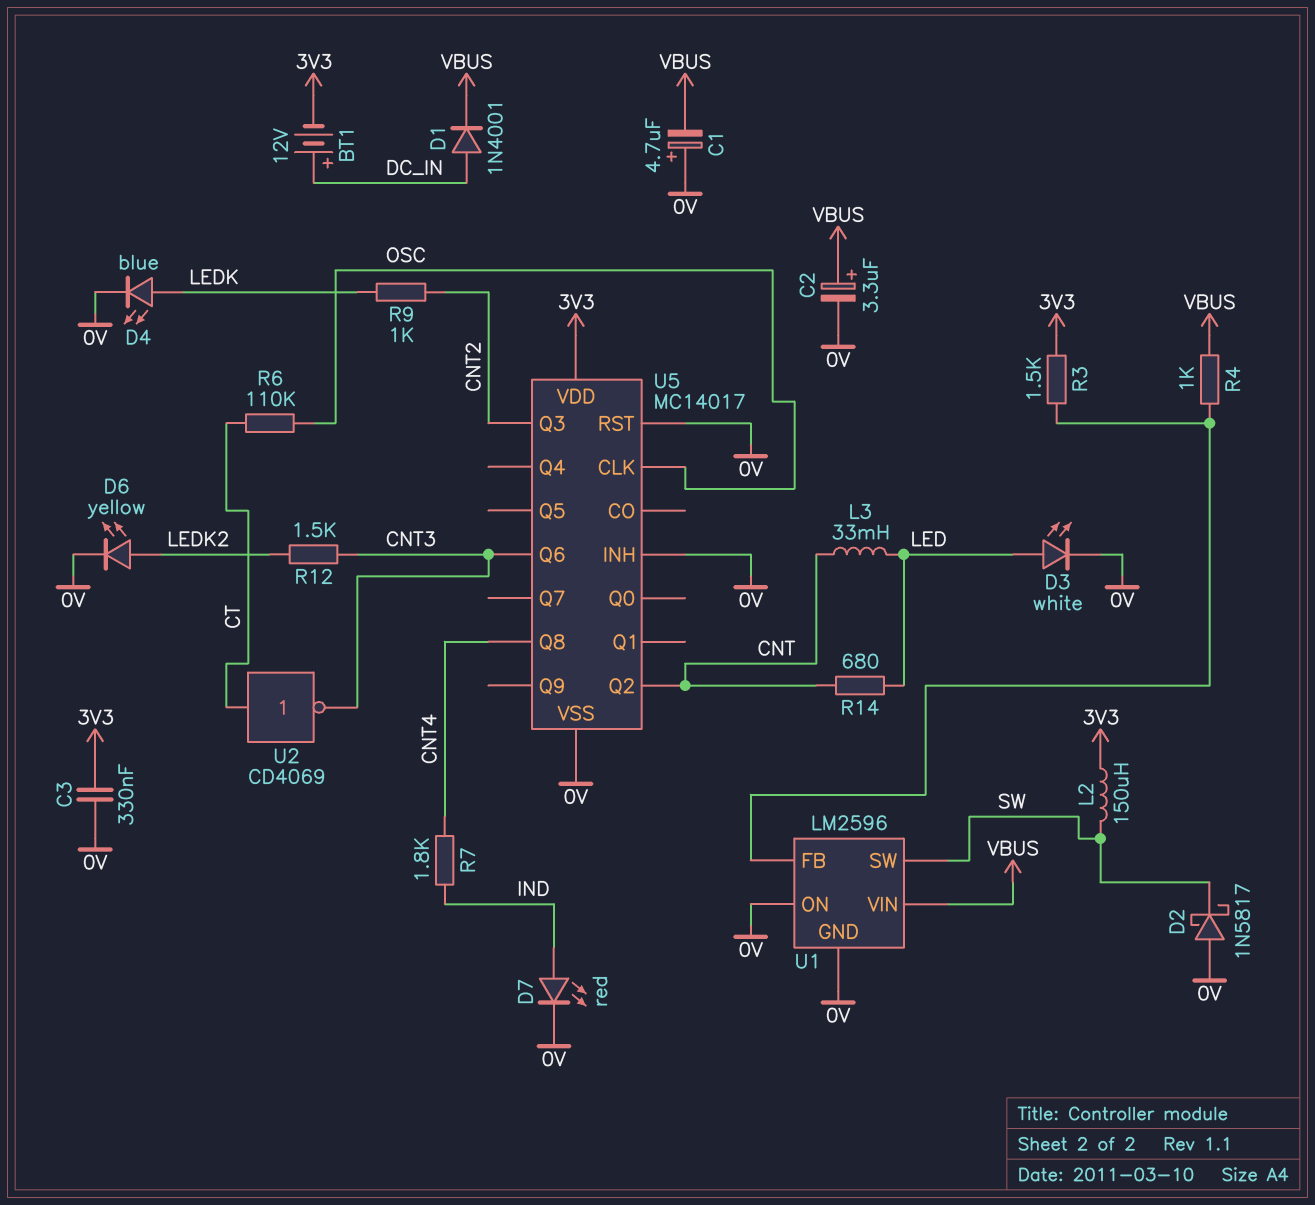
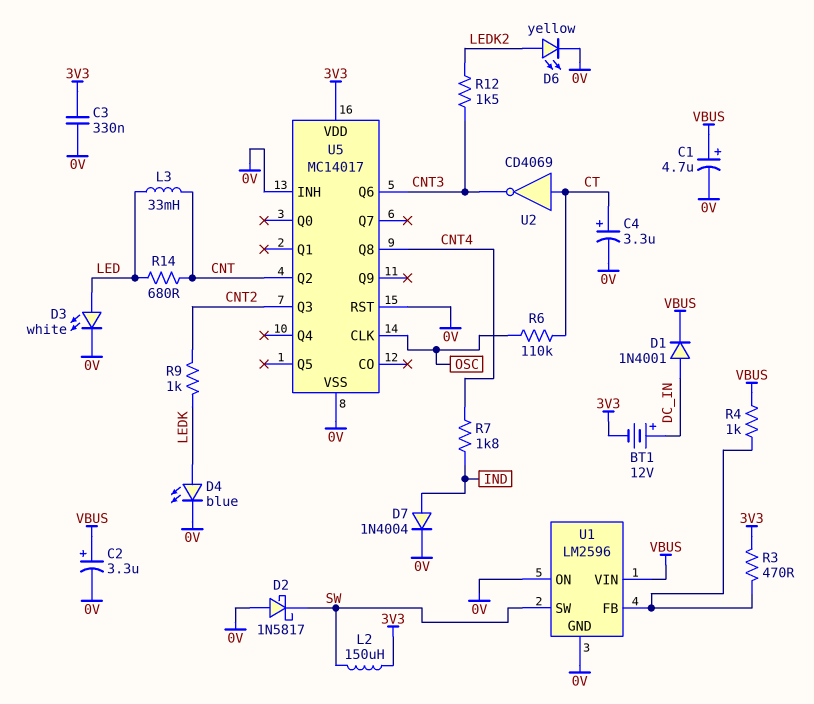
C1: 4.7uF (plus 0V, minus VBUS) -> 4.7uF (plus VBUS, minus 0V)
C4: none -> 3.3uF (plus CT, minus 0V)
D7: LED red (A IND, K 0V) -> diode 1N4004 (A IND, K 0V)
R3: 1.5k (3V3, U1/FB) -> 470 (3V3, U1/FB)

